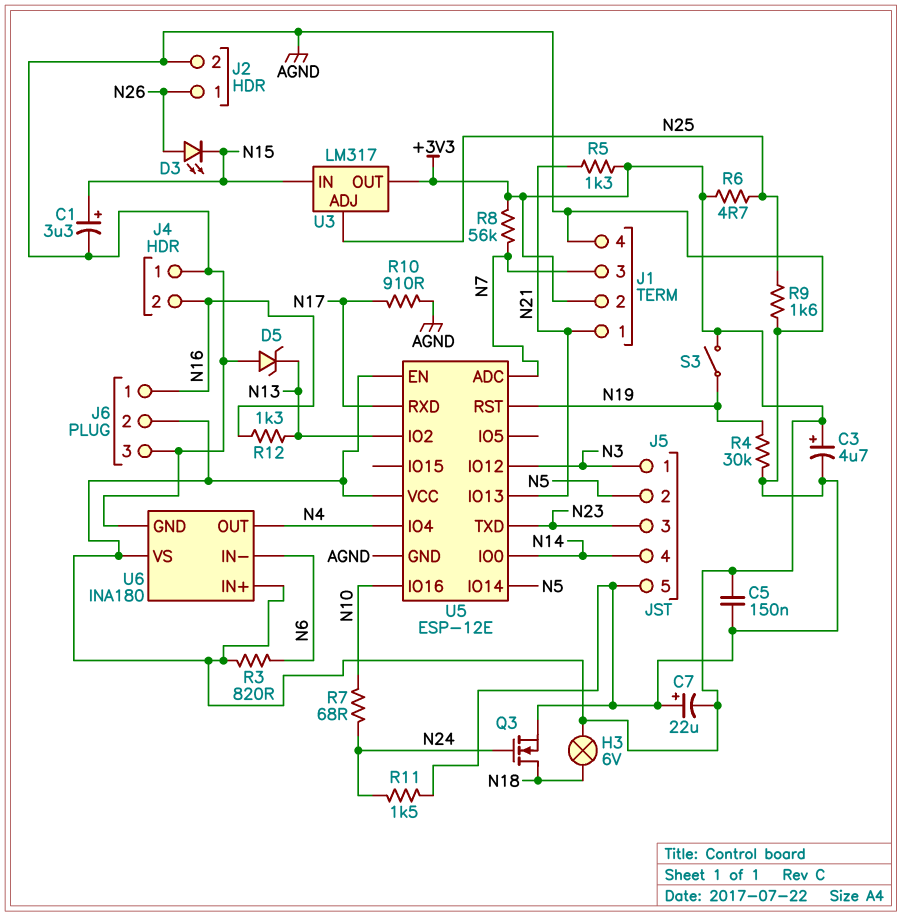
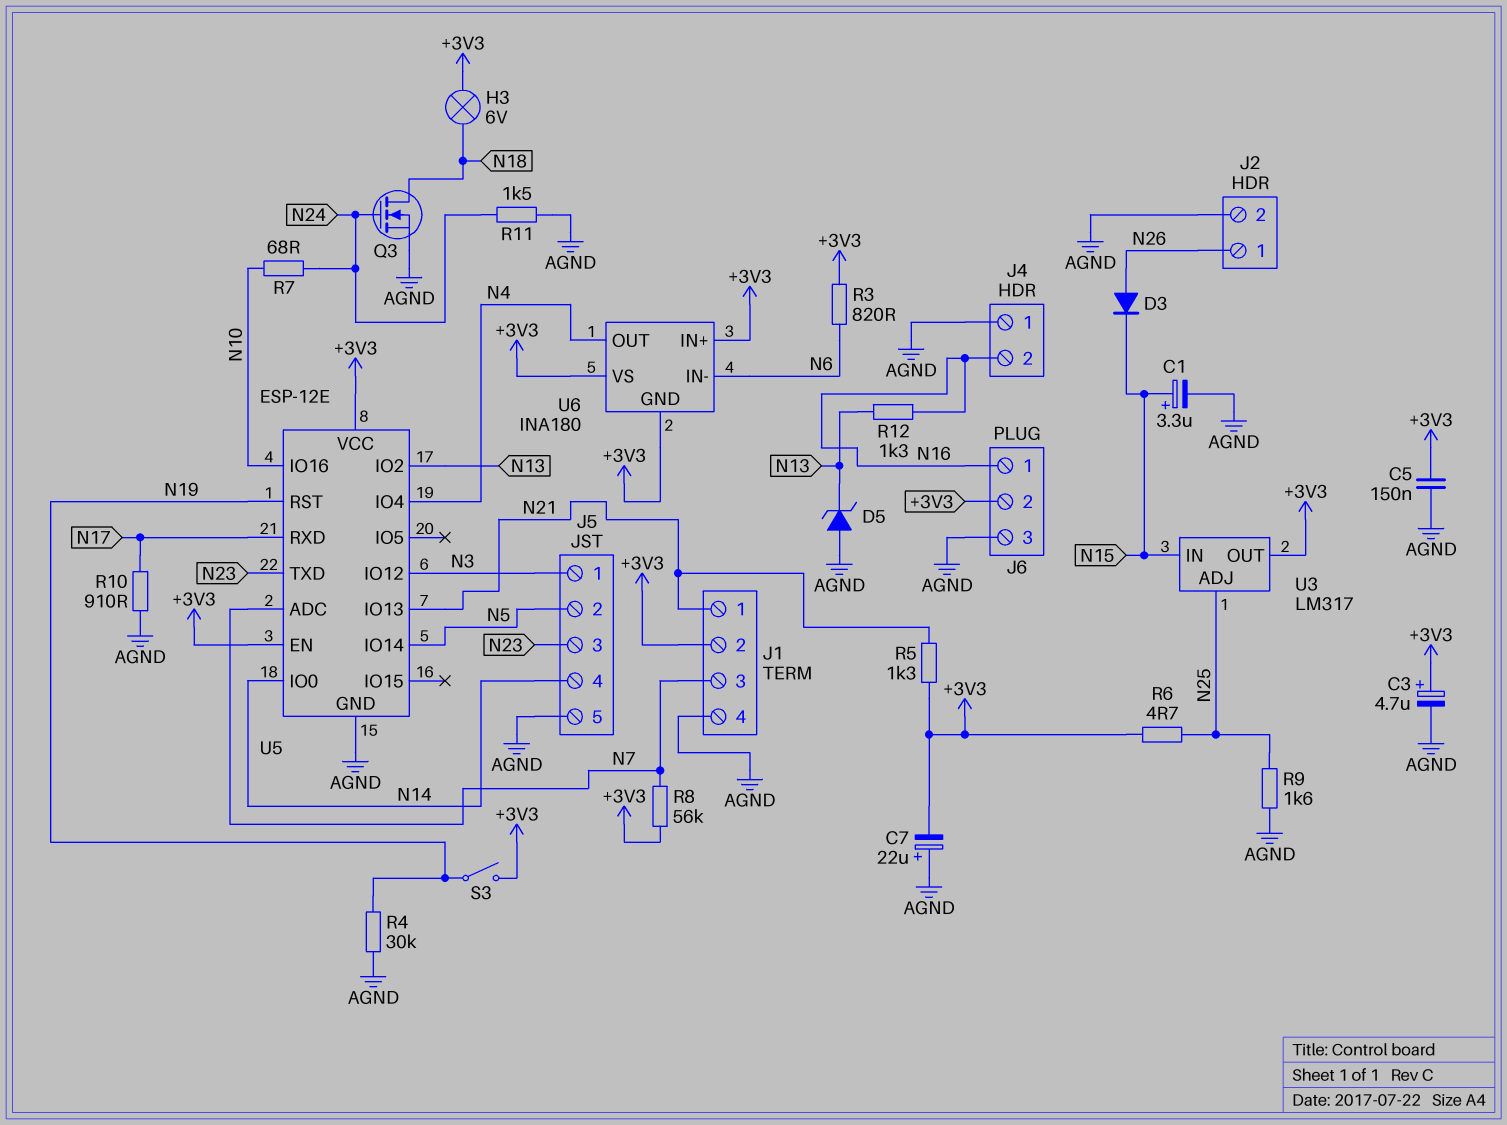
D3: LED (A N26, K N15) -> diode (A N26, K N15)
U6 pin GND: AGND -> +3V3

